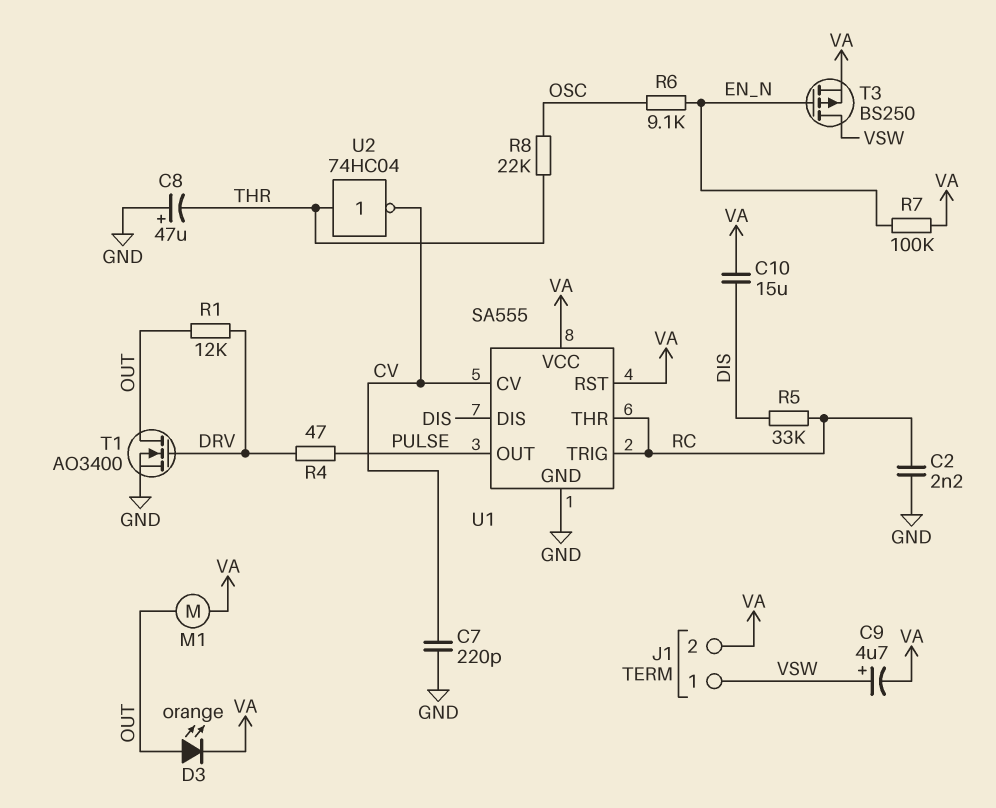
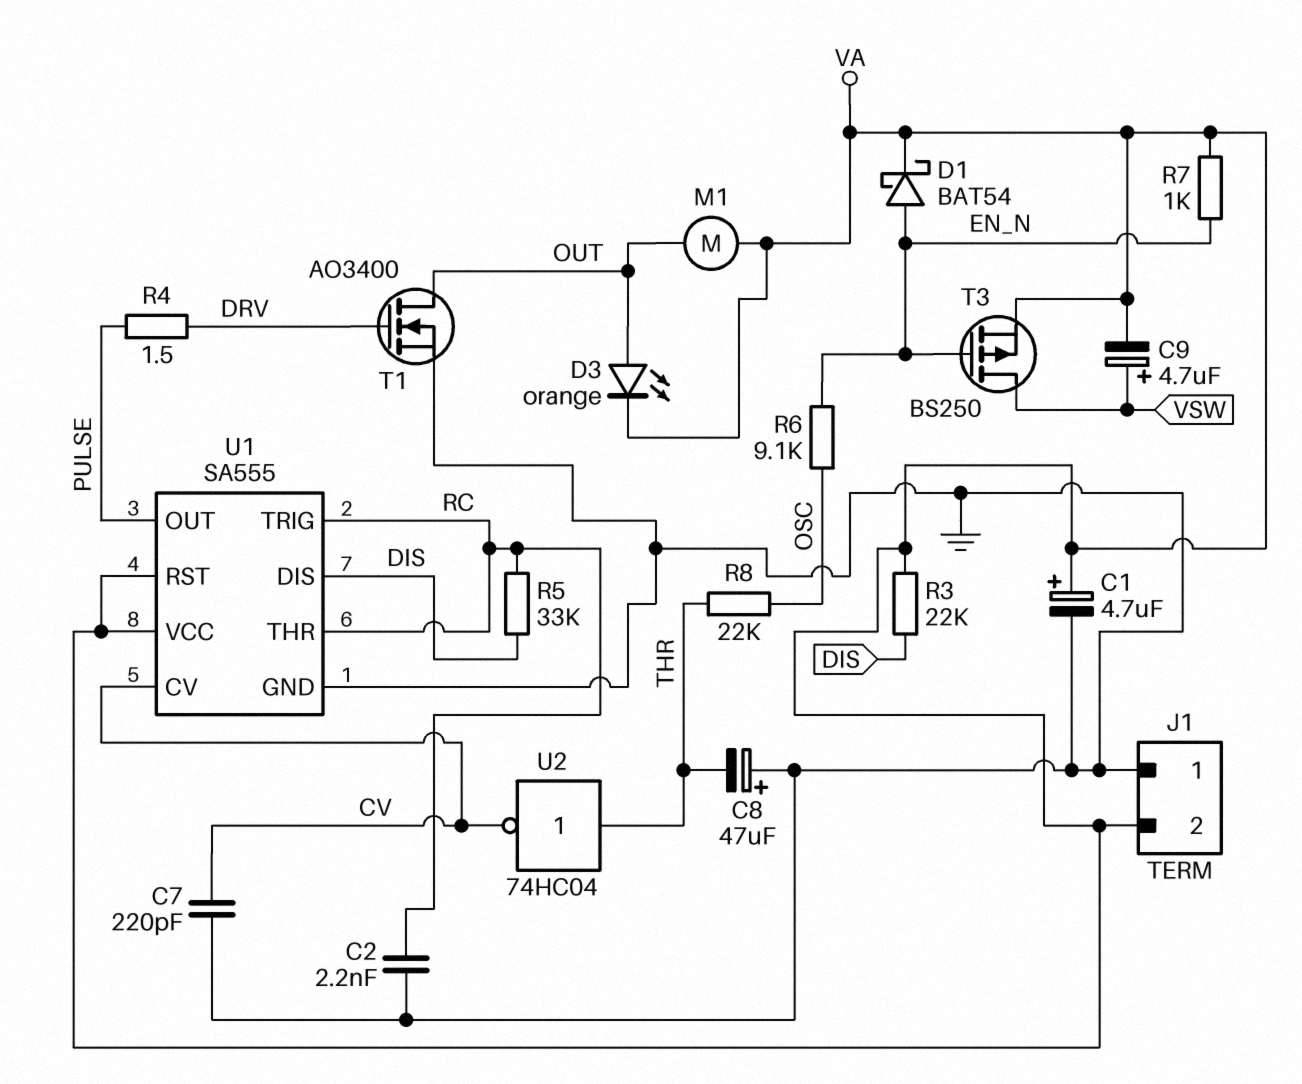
C1: none -> 4.7uF (plus VA, minus GND)
C10: 15uF (DIS, VA) -> none
D1: none -> schottky BAT54 (A EN_N, K VA)
J1 pin 1: VSW -> GND
R1: 12k (DRV, OUT) -> none
R3: none -> 22k (DIS, VA)
R4: 47 (DRV, PULSE) -> 1.5 (DRV, PULSE)
R7: 100k (EN_N, VA) -> 1k (EN_N, VA)

